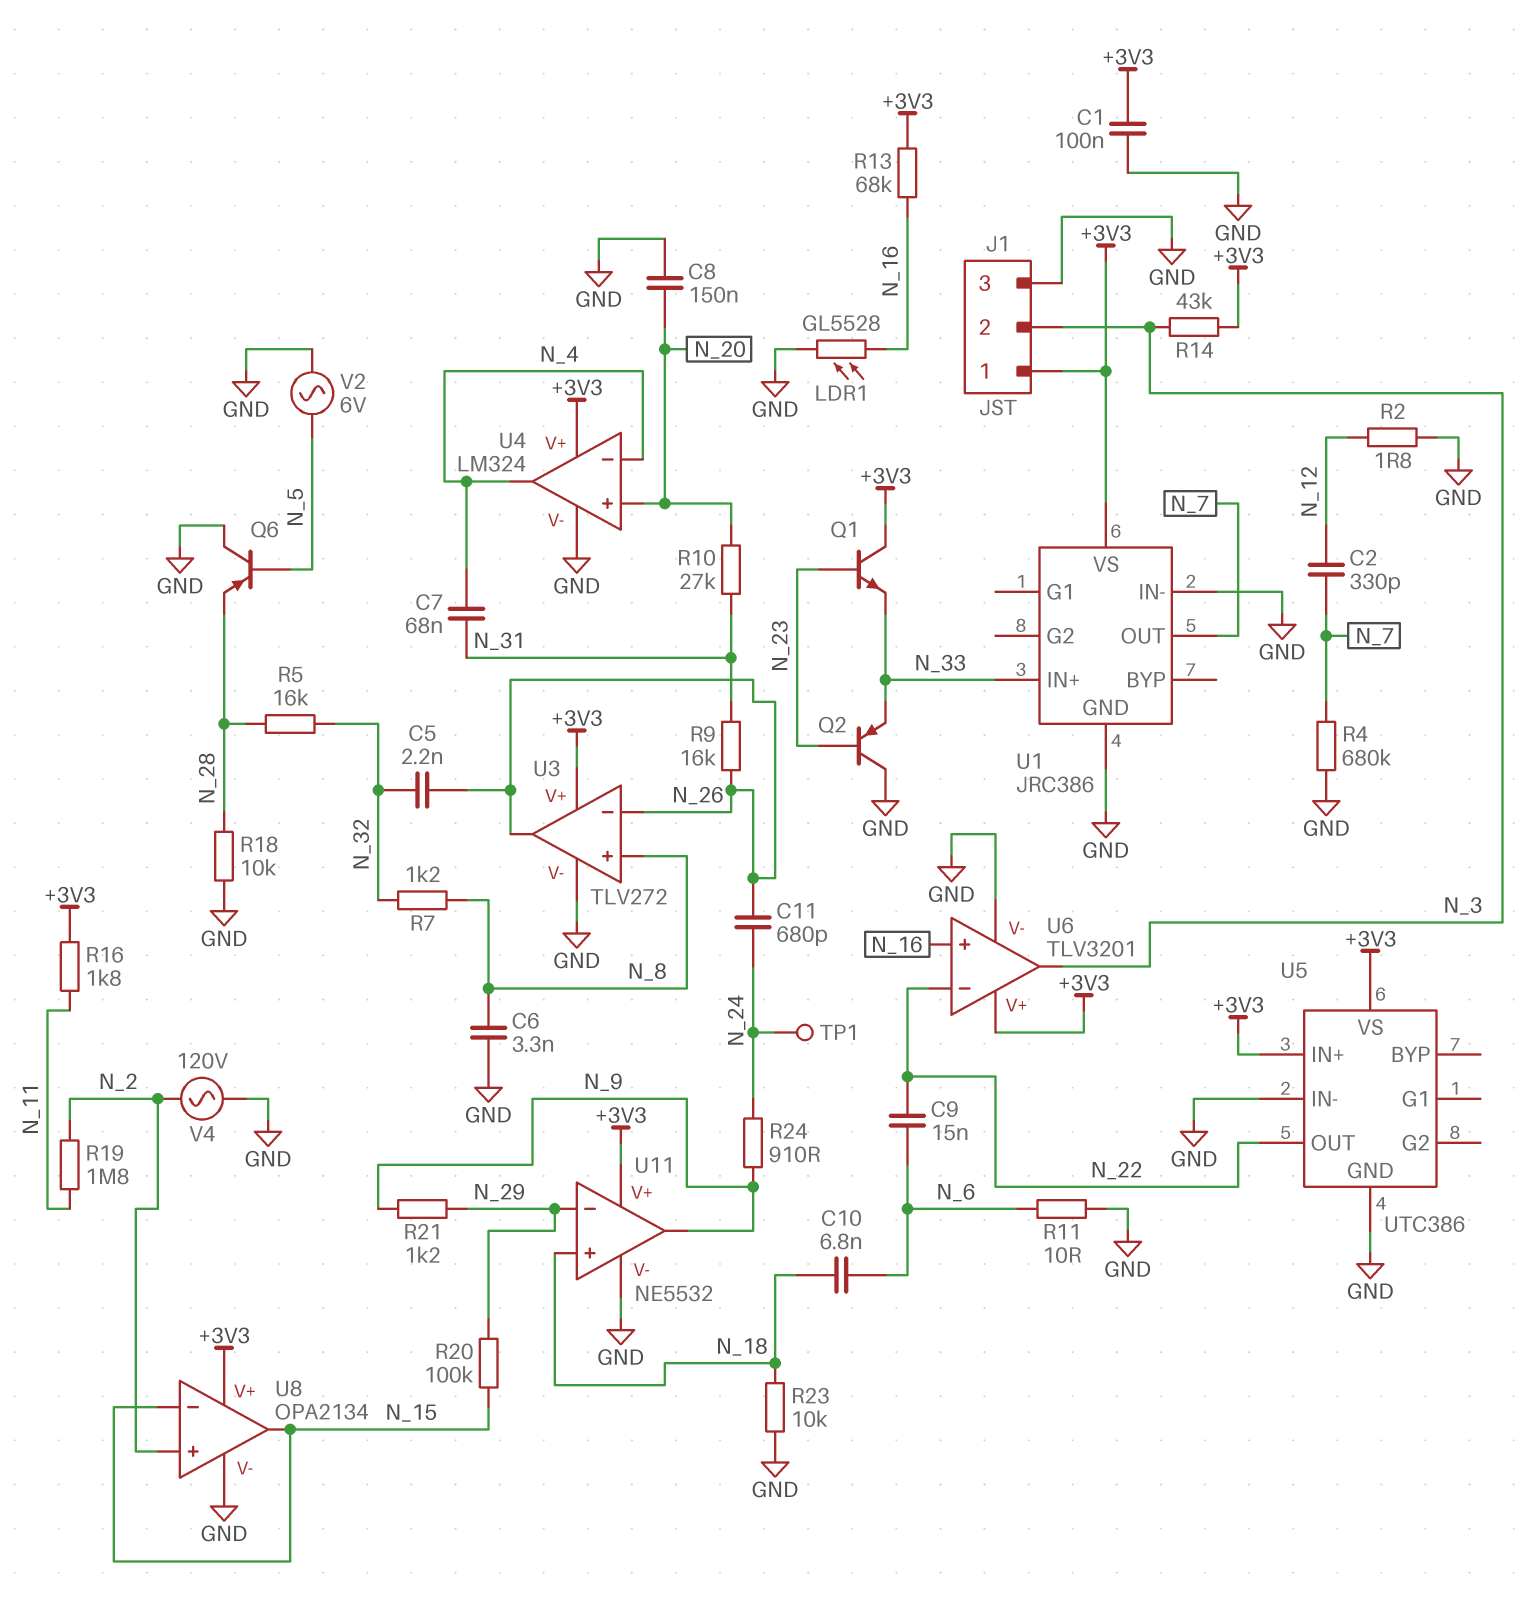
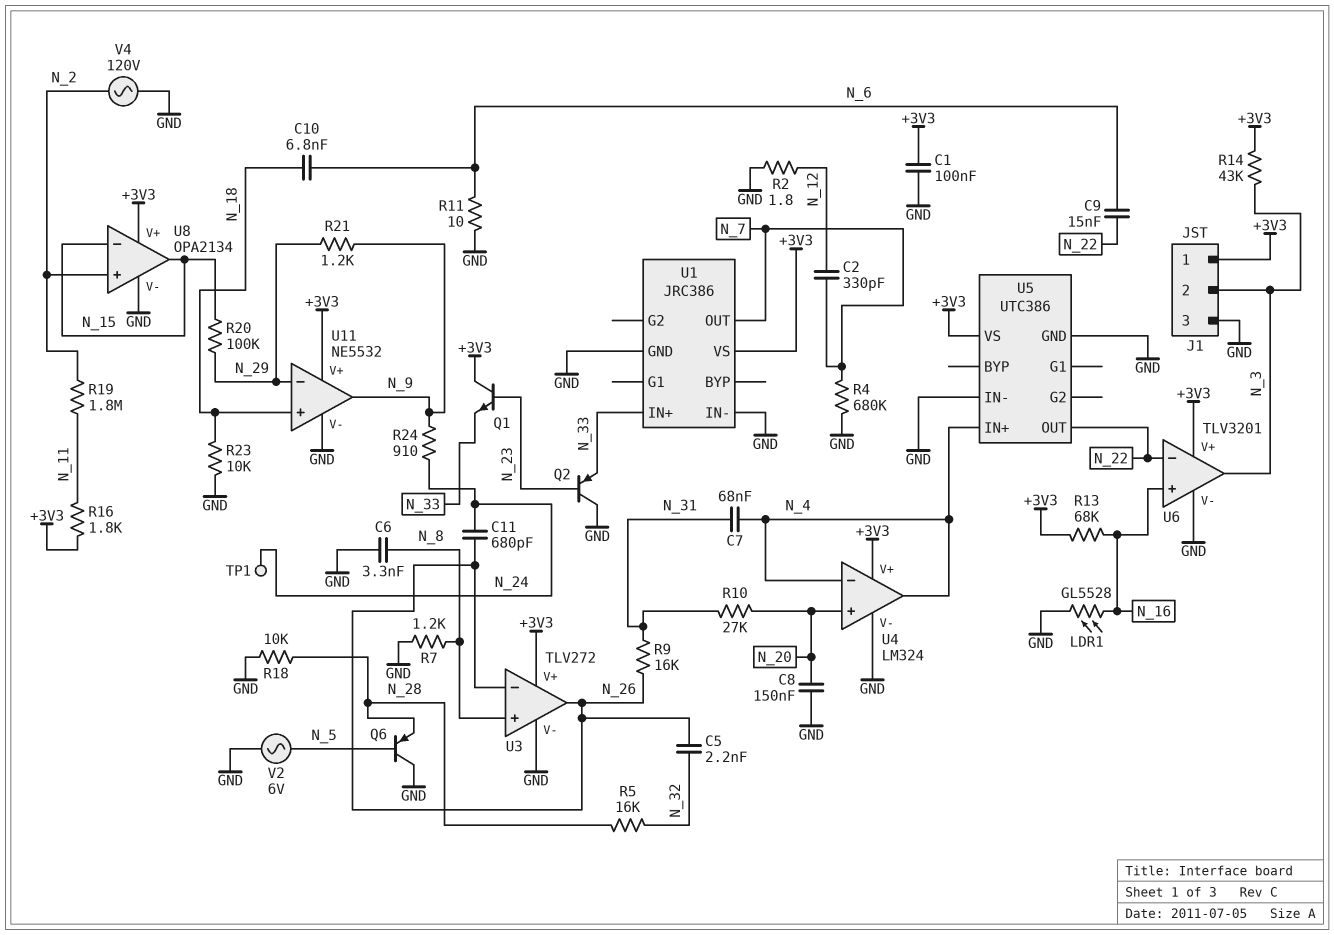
R7: 1.2k (N_8, N_32) -> 1.2k (GND, N_8)
U5 pin IN+: +3V3 -> N_4

